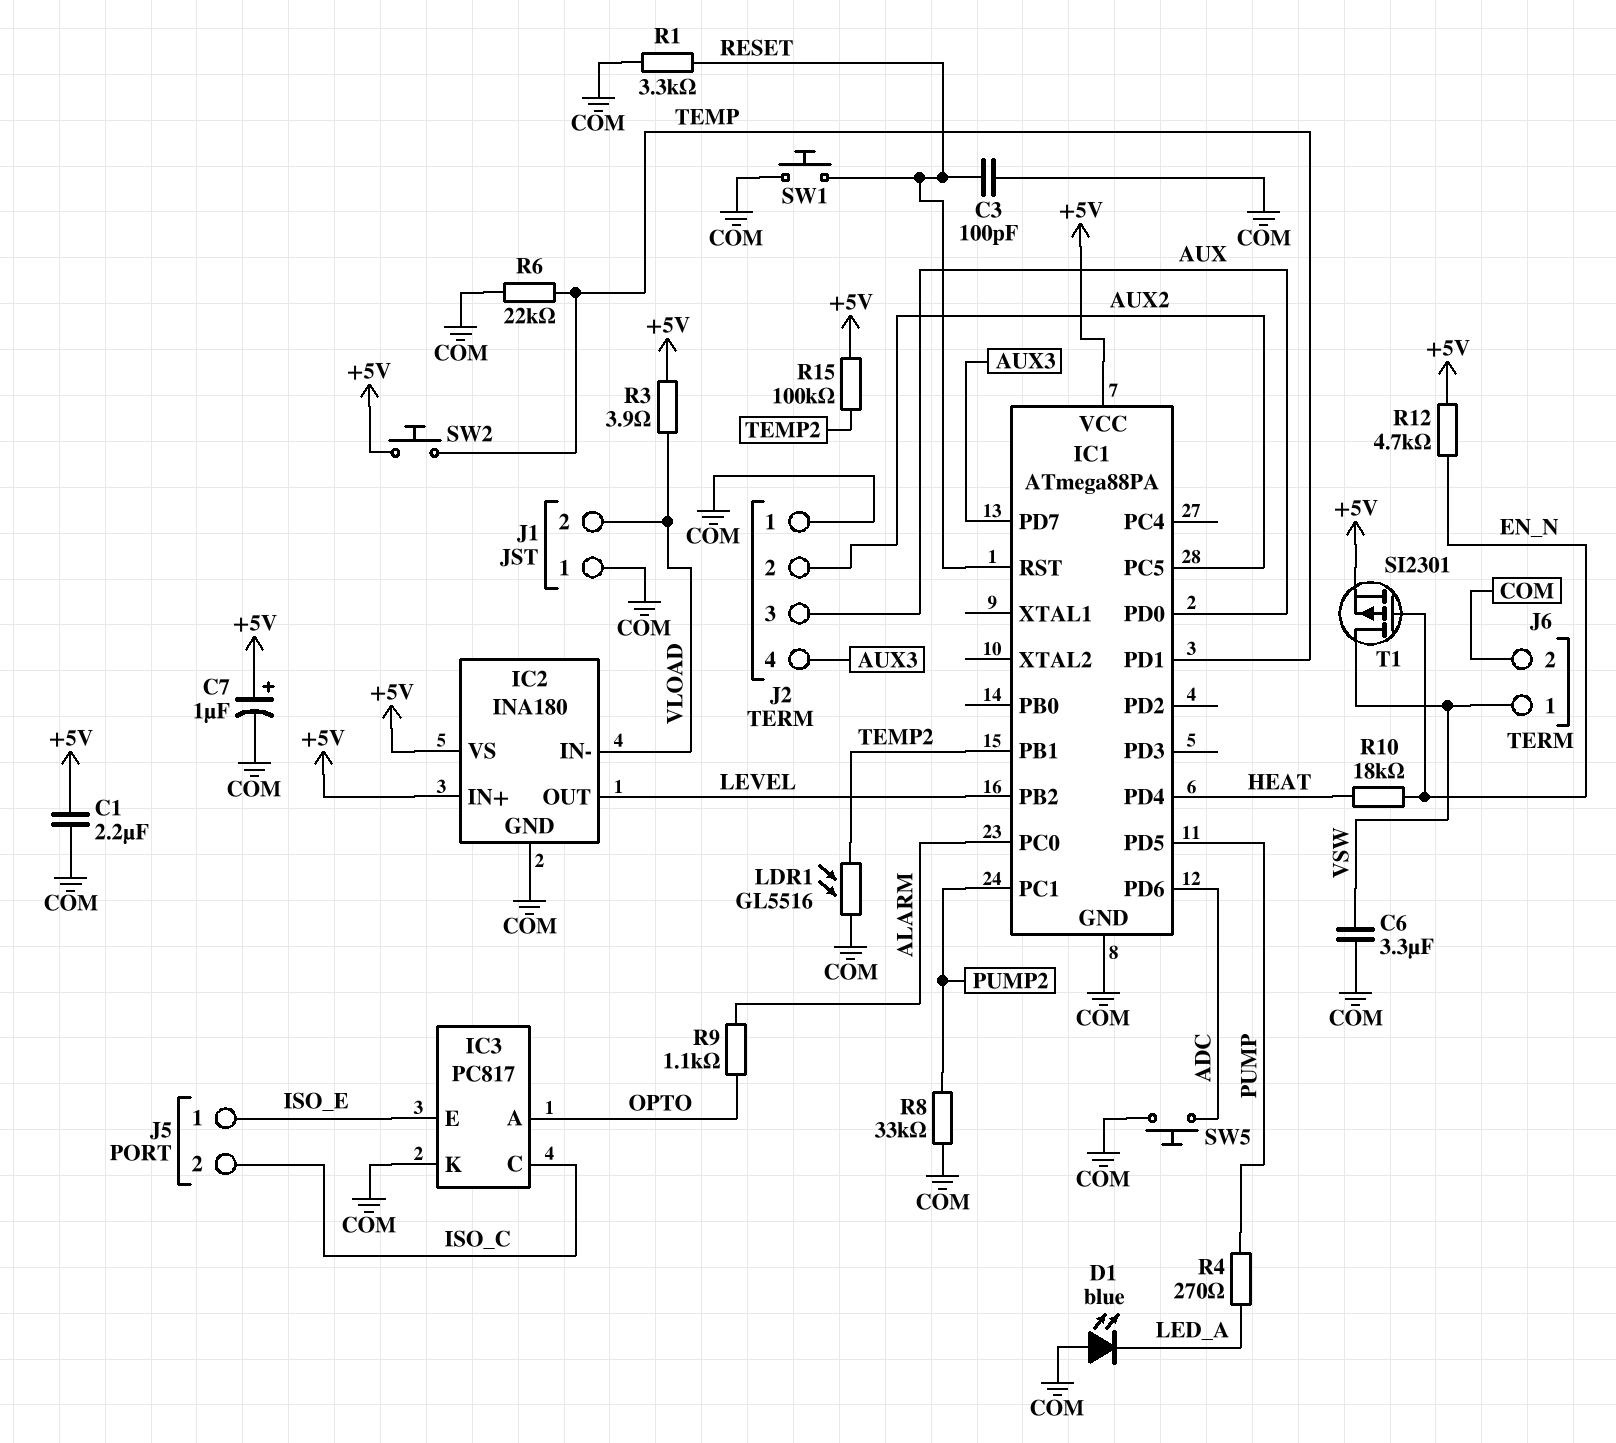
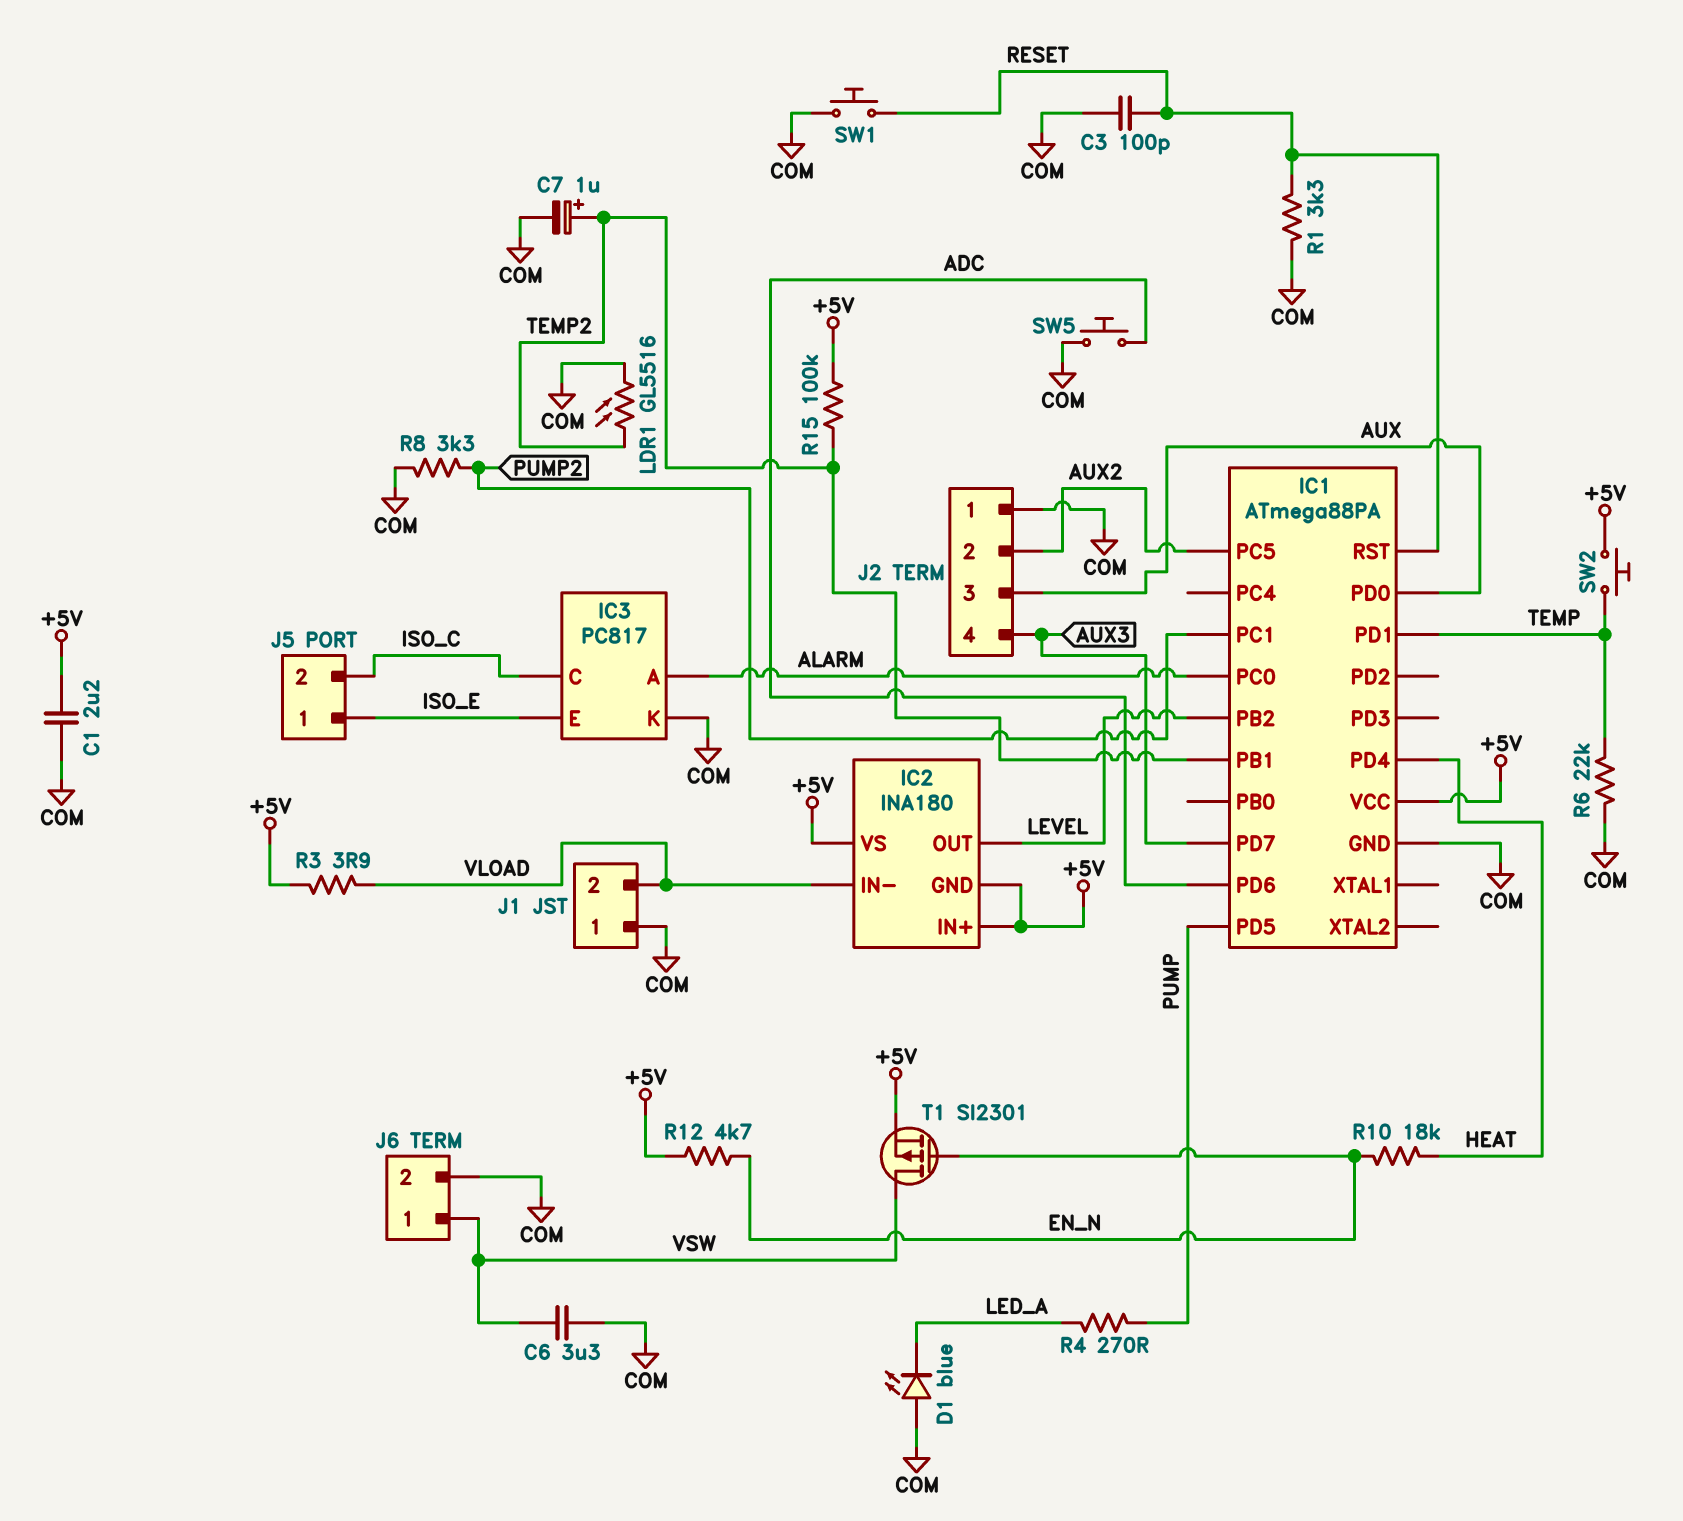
C7: 1uF (plus +5V, minus COM) -> 1uF (plus TEMP2, minus COM)
IC2 pin GND: COM -> +5V
IC3 pin A: OPTO -> ALARM
R8: 33k (COM, PUMP2) -> 3.3k (COM, PUMP2)
R9: 1.1k (ALARM, OPTO) -> none

